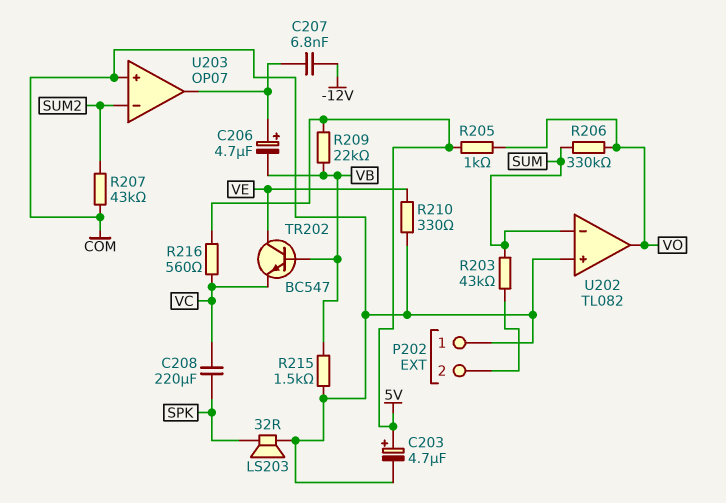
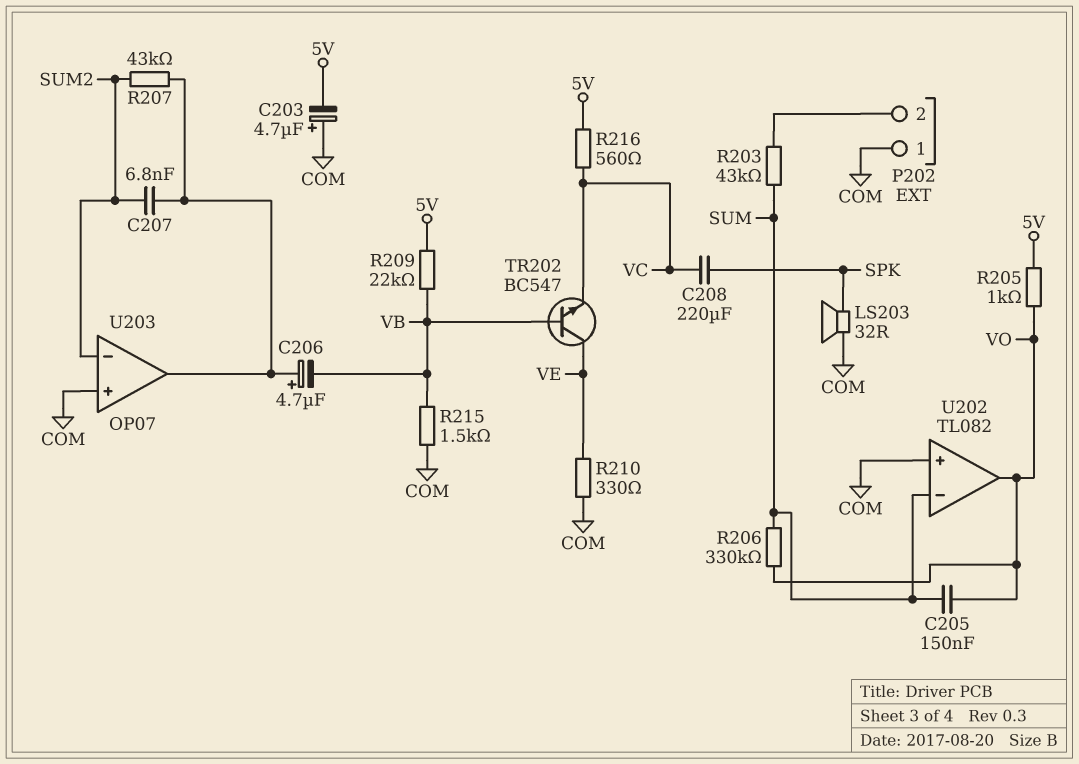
C203: 4.7uF (plus 5V, minus COM) -> 4.7uF (plus COM, minus 5V)
C205: none -> 150nF (SUM, VO)
C207: 6.8nF (-12V, U203/out) -> 6.8nF (SUM2, U203/out)
R207: 43k (COM, SUM2) -> 43k (SUM2, U203/out)

